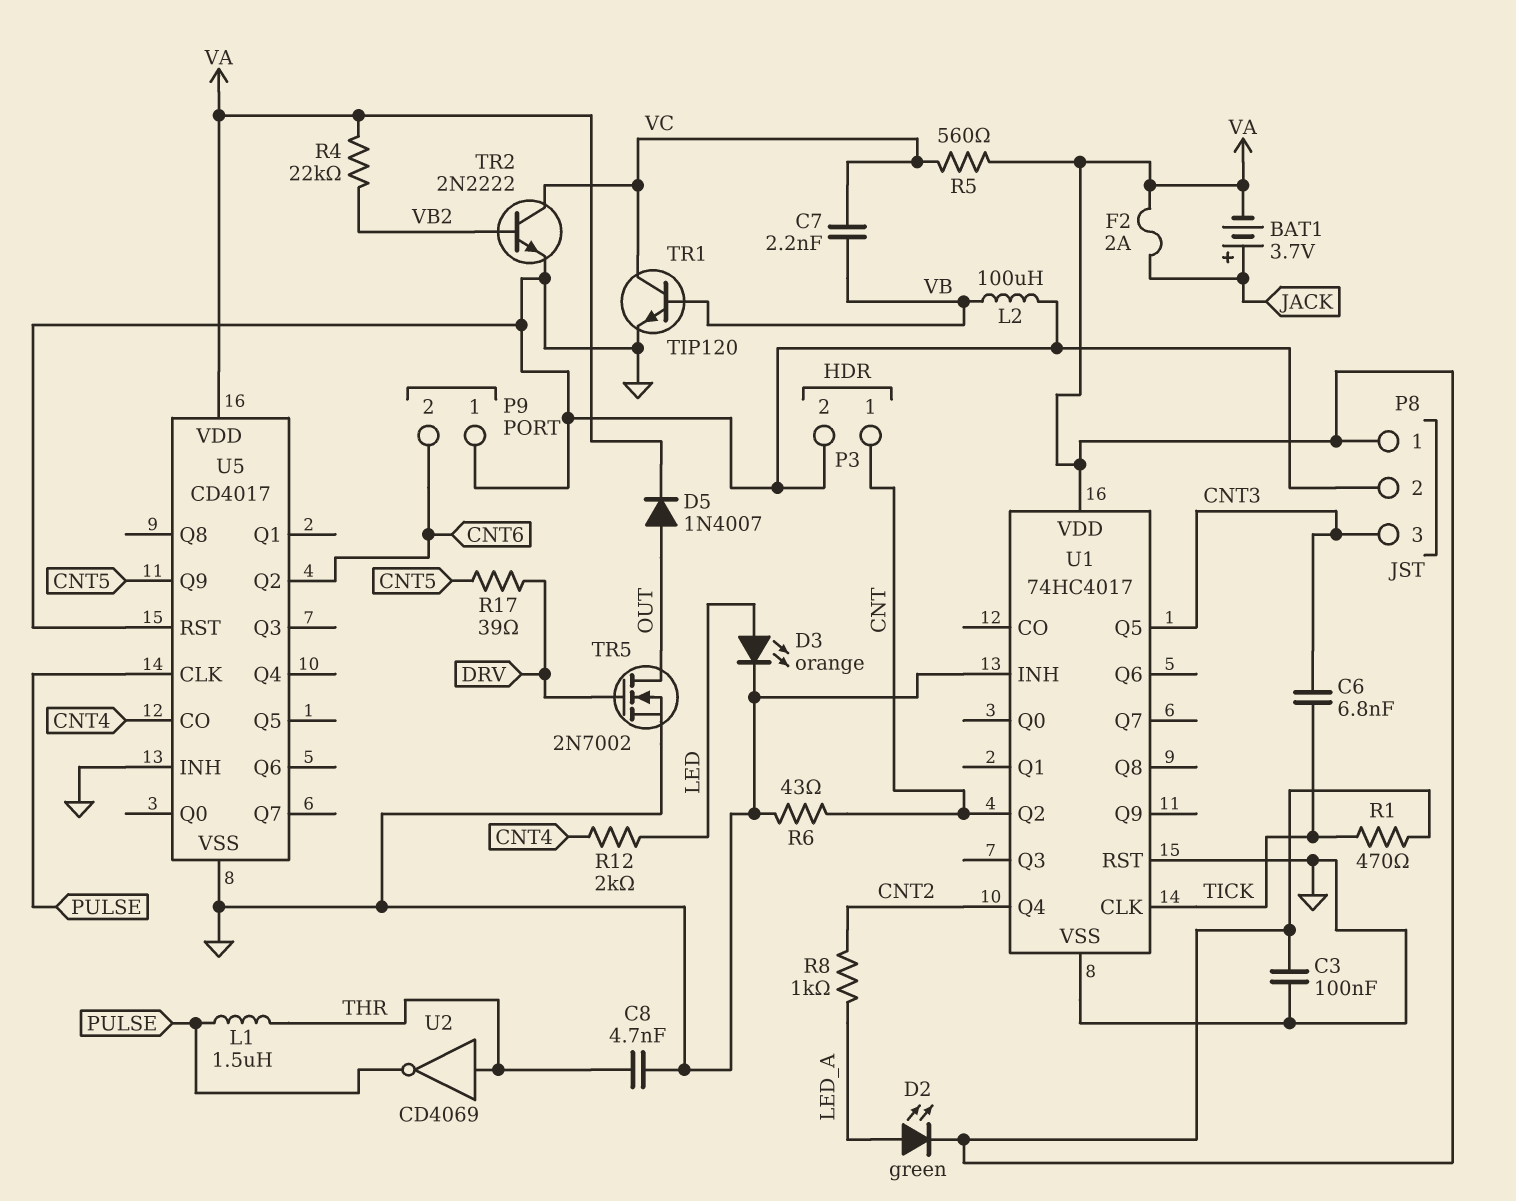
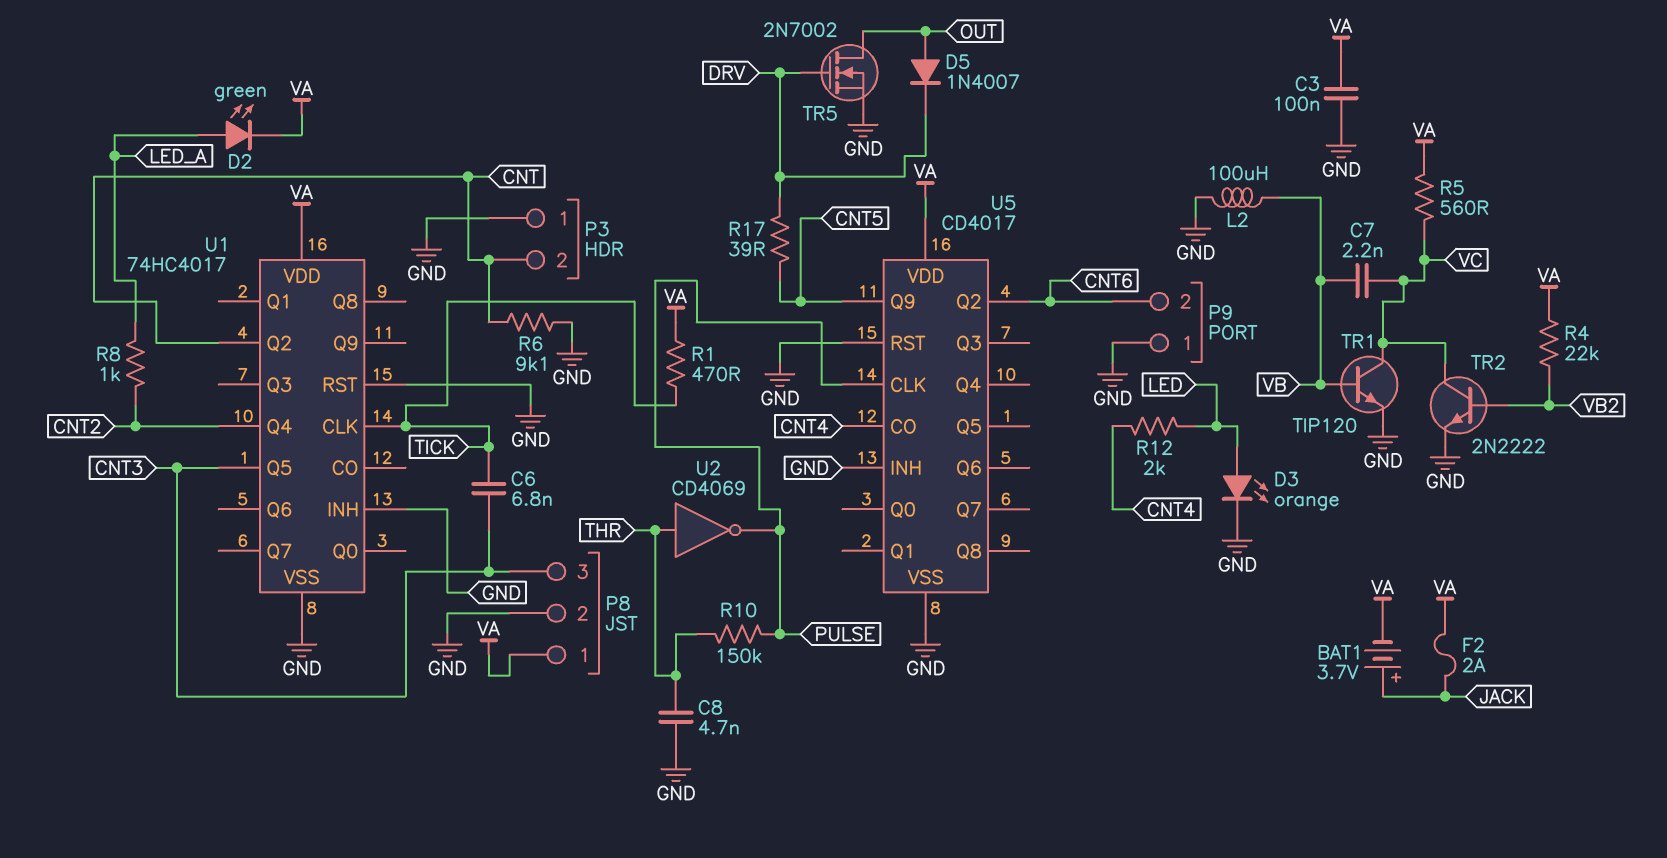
D5: diode 1N4007 (A OUT, K VA) -> diode 1N4007 (A OUT, K DRV)
L1: 1.5uH (PULSE, THR) -> none
P3 pin 1: CNT -> GND
P3 pin 2: GND -> CNT
R6: 43 (CNT, GND) -> 9.1k (CNT, GND)
R10: none -> 150k (PULSE, THR)

